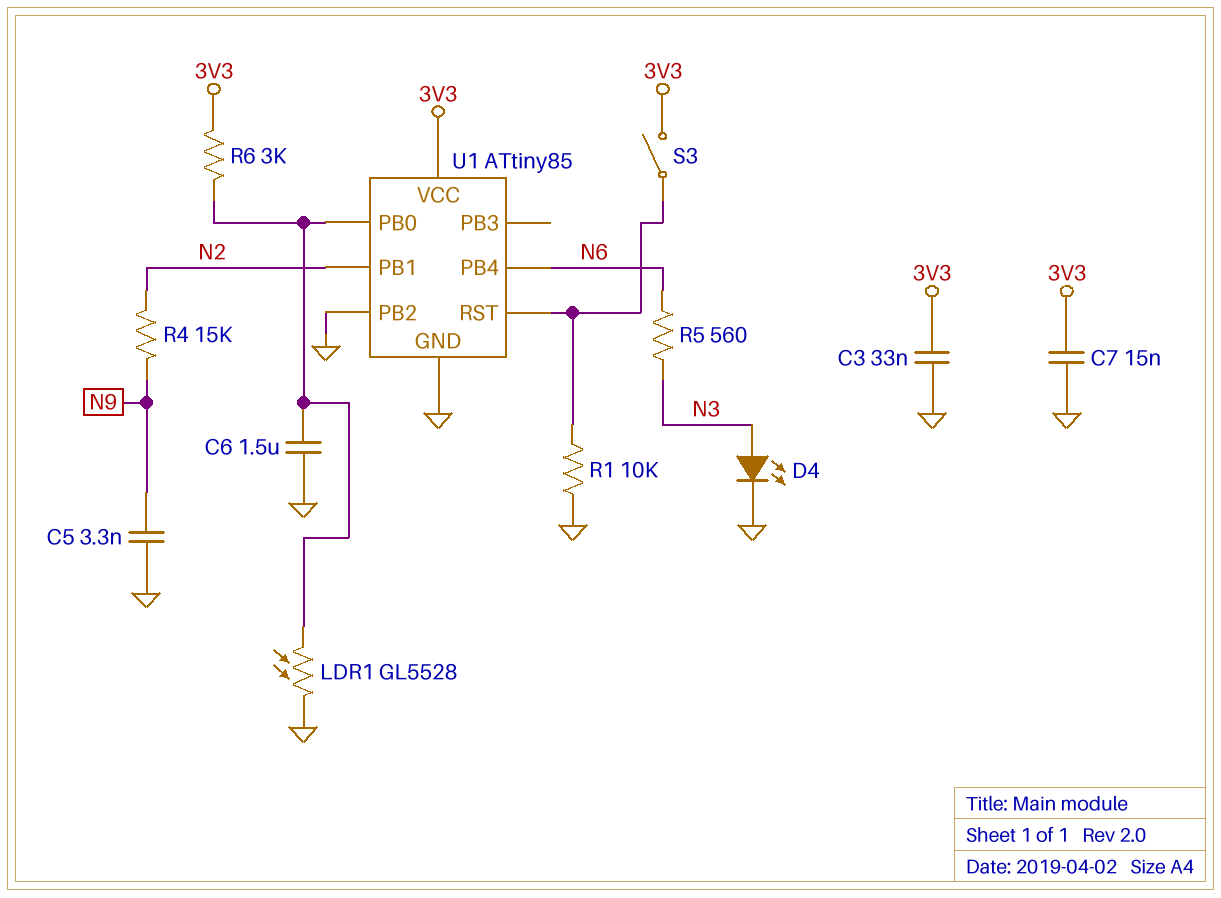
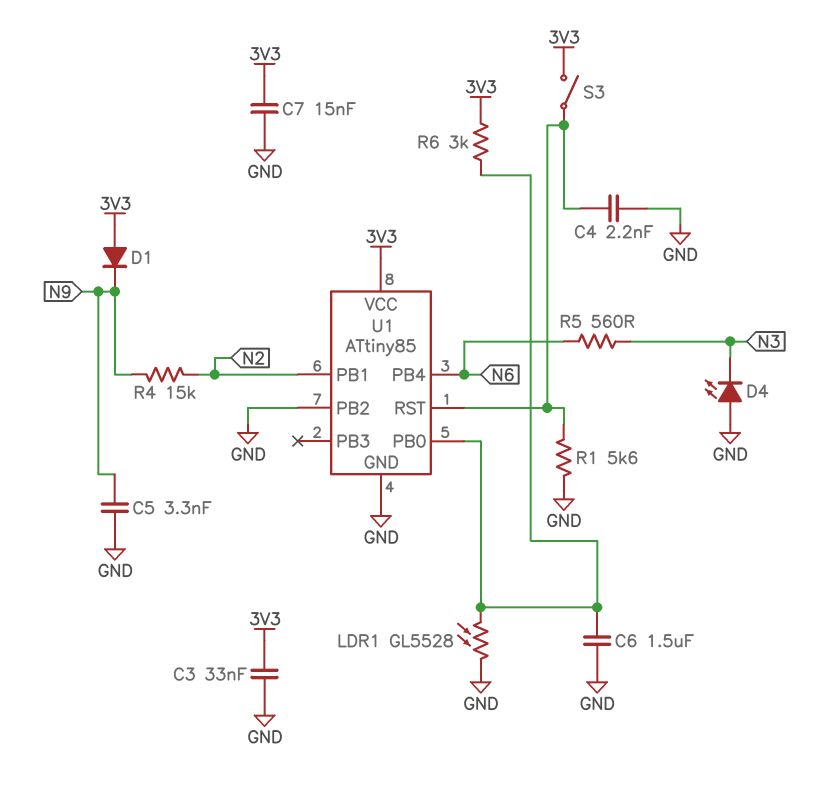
C4: none -> 2.2nF (GND, U1/RST)
D1: none -> diode (A 3V3, K N9)
D4: LED (A N3, K GND) -> LED (A GND, K N3)
R1: 10k (GND, U1/RST) -> 5.6k (GND, U1/RST)

